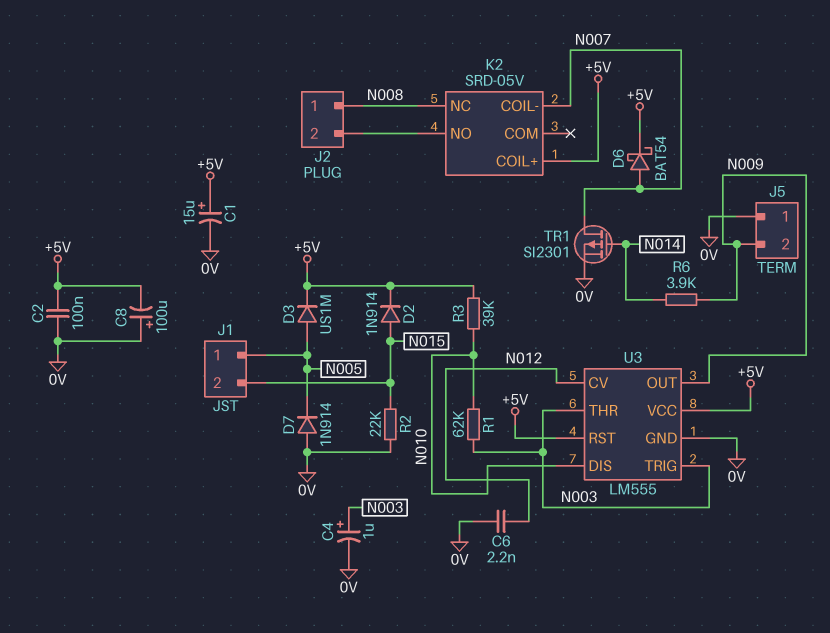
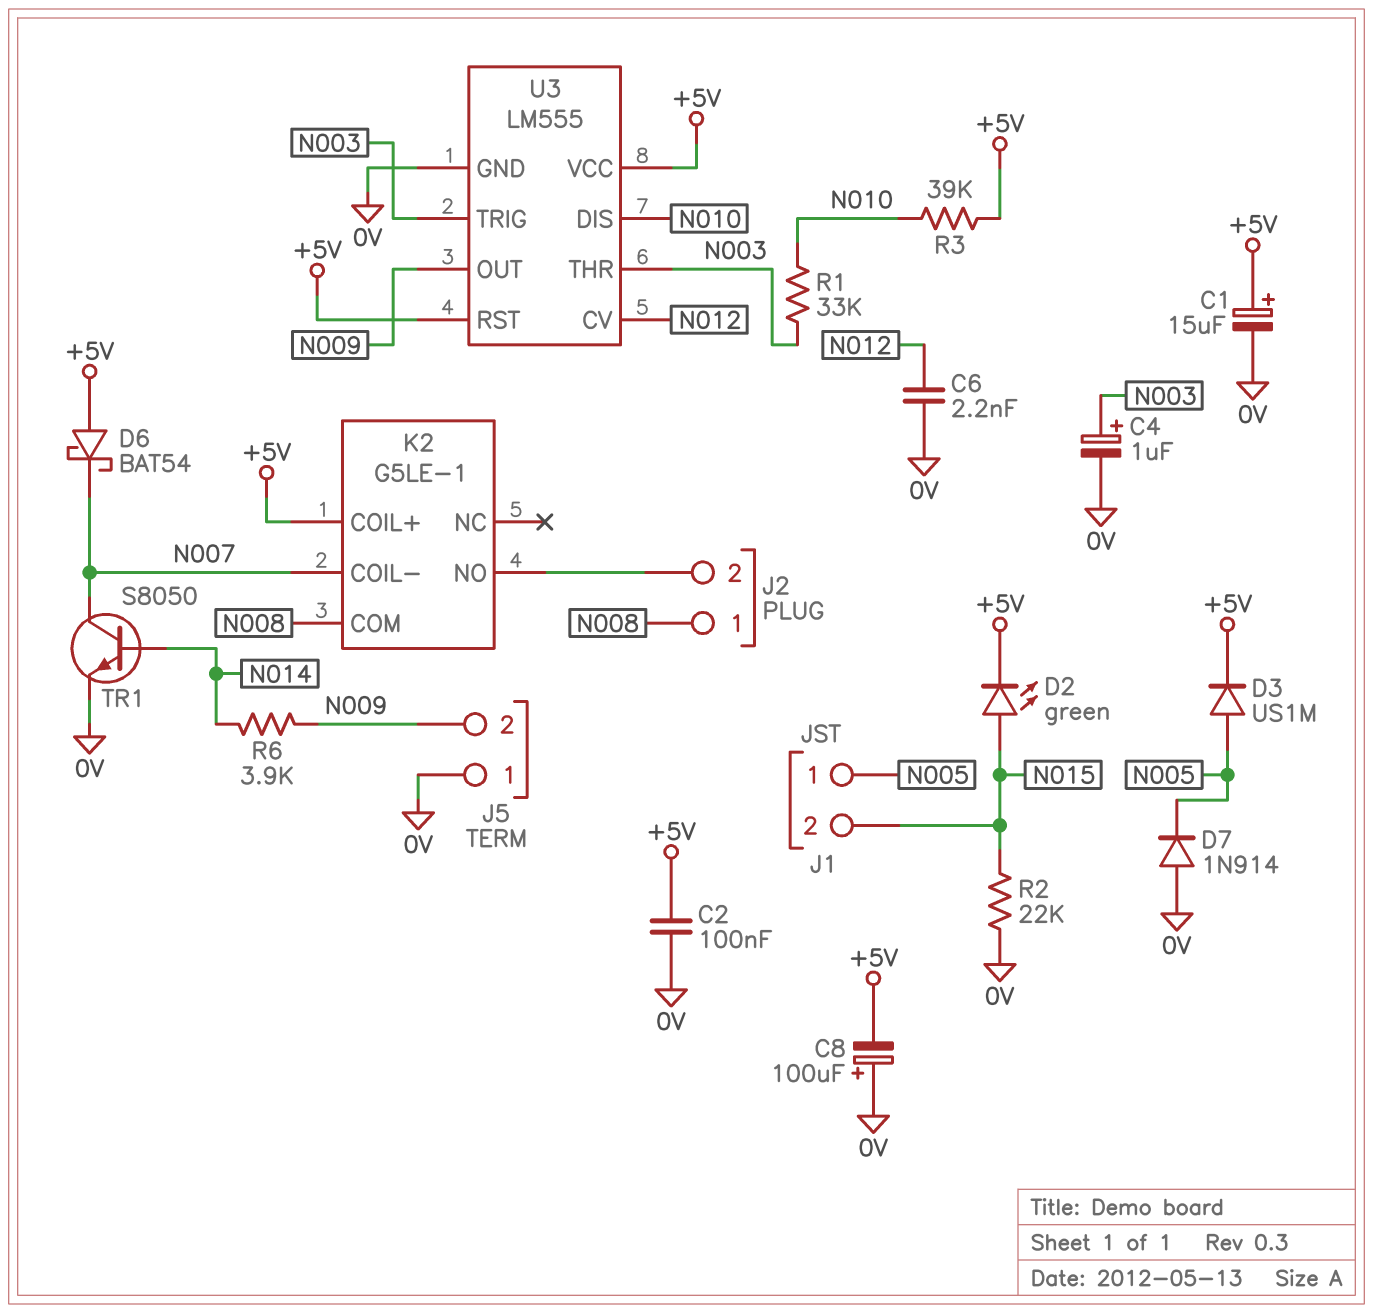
D2: diode 1N914 (A N015, K +5V) -> LED green (A N015, K +5V)
D6: schottky BAT54 (A N007, K +5V) -> schottky BAT54 (A +5V, K N007)
K2: SRD-05V -> G5LE-1
K2 pin COM: none -> N008
K2 pin NC: N008 -> none
R1: 62k (N003, N010) -> 33k (N003, N010)
TR1: PMOS SI2301 (G N014, D N007, S 0V) -> NPN S8050 (B N014, C N007, E 0V)

